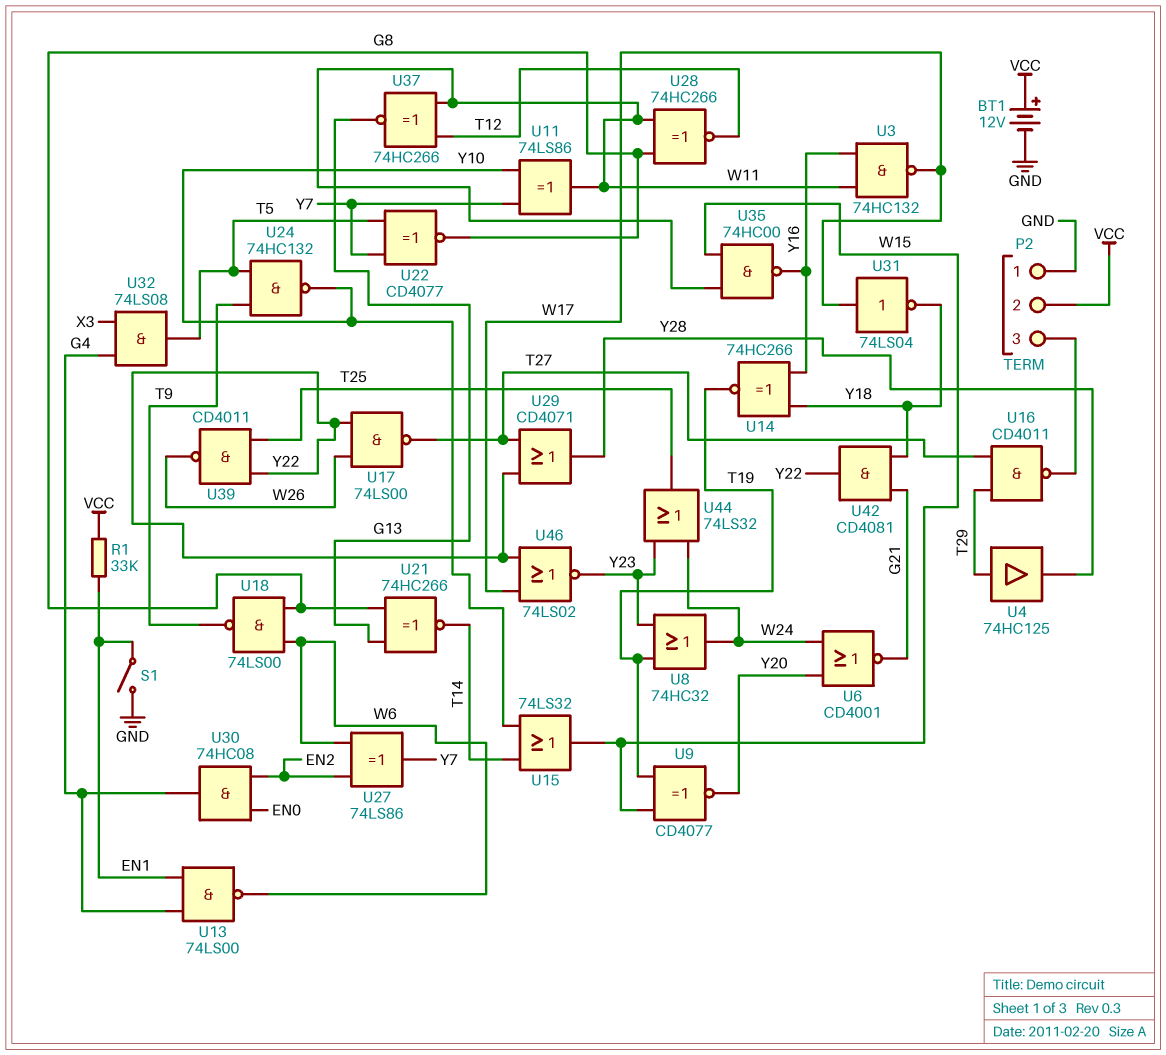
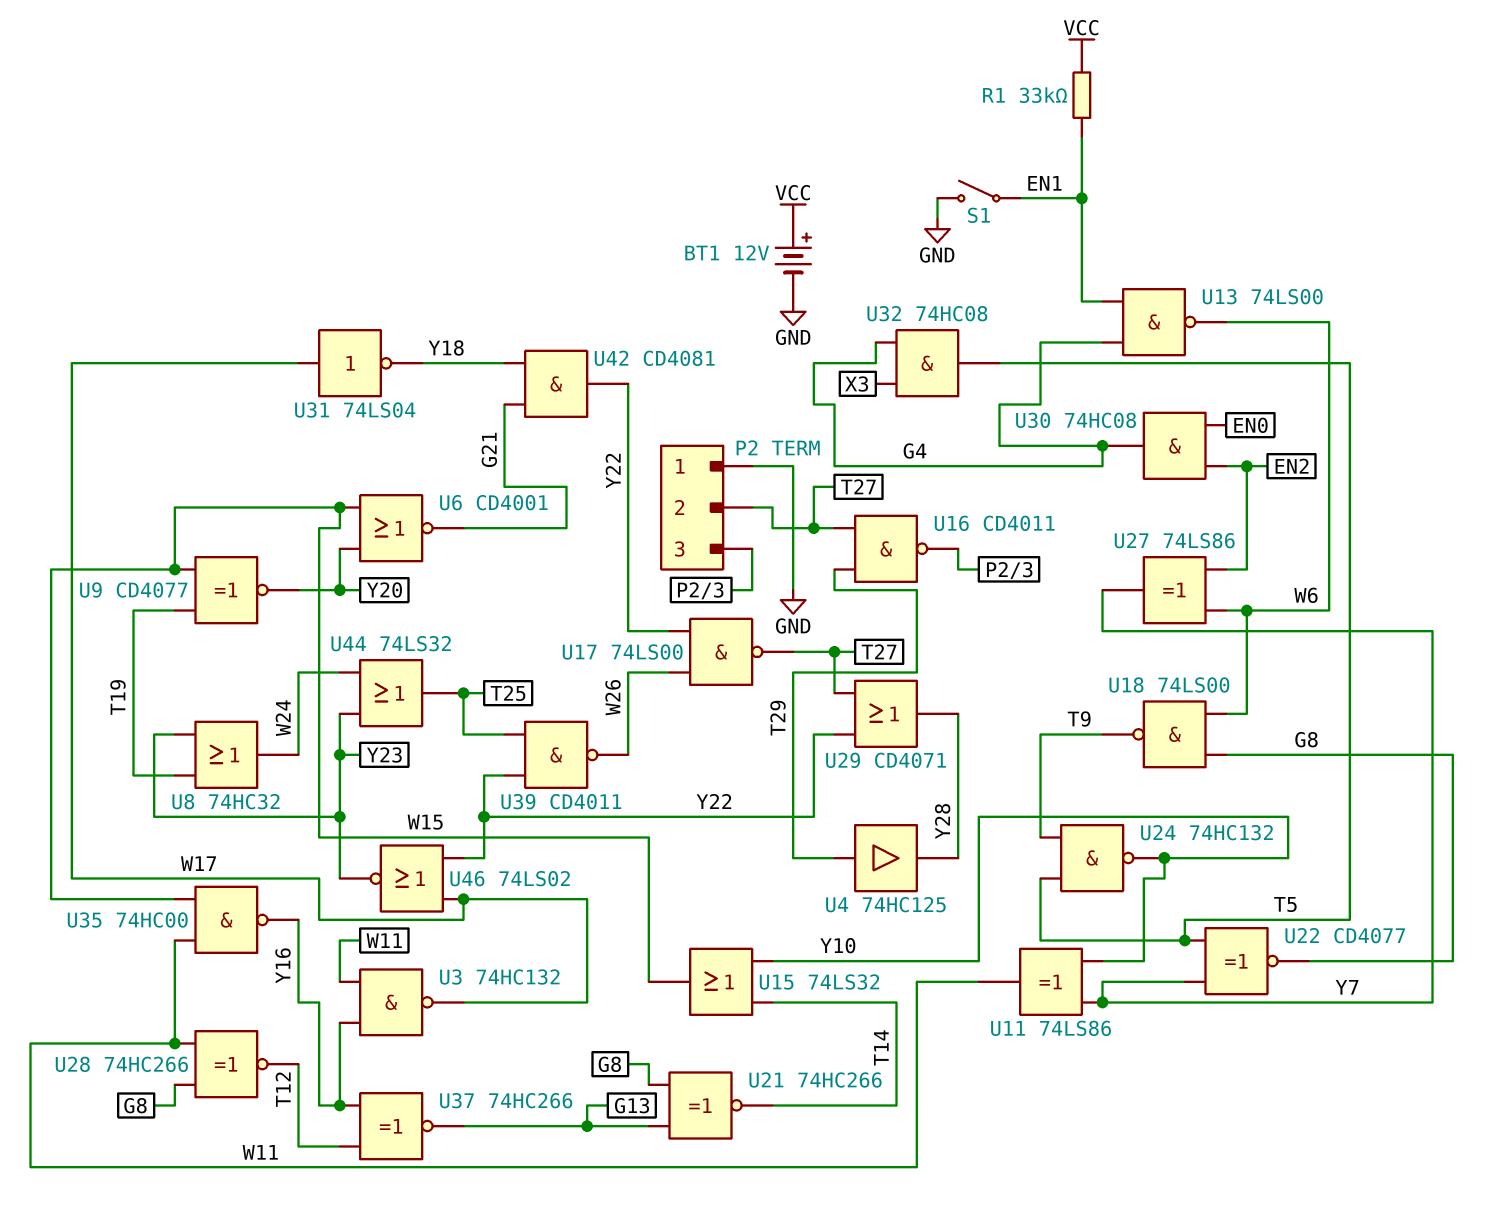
P2 pin 2: VCC -> T27
U6: NOR CD4001 (in W24, in Y20, out G21) -> NOR CD4001 (in W15, in Y20, out G21)
U14: XNOR 74HC266 (in Y16, in Y18, out T19) -> none
U32: AND 74LS08 (in G4, in X3, out T5) -> AND 74HC08 (in G4, in X3, out T5)
U37: XNOR 74HC266 (in T12, in W11, out G13) -> XNOR 74HC266 (in T12, in Y16, out G13)

